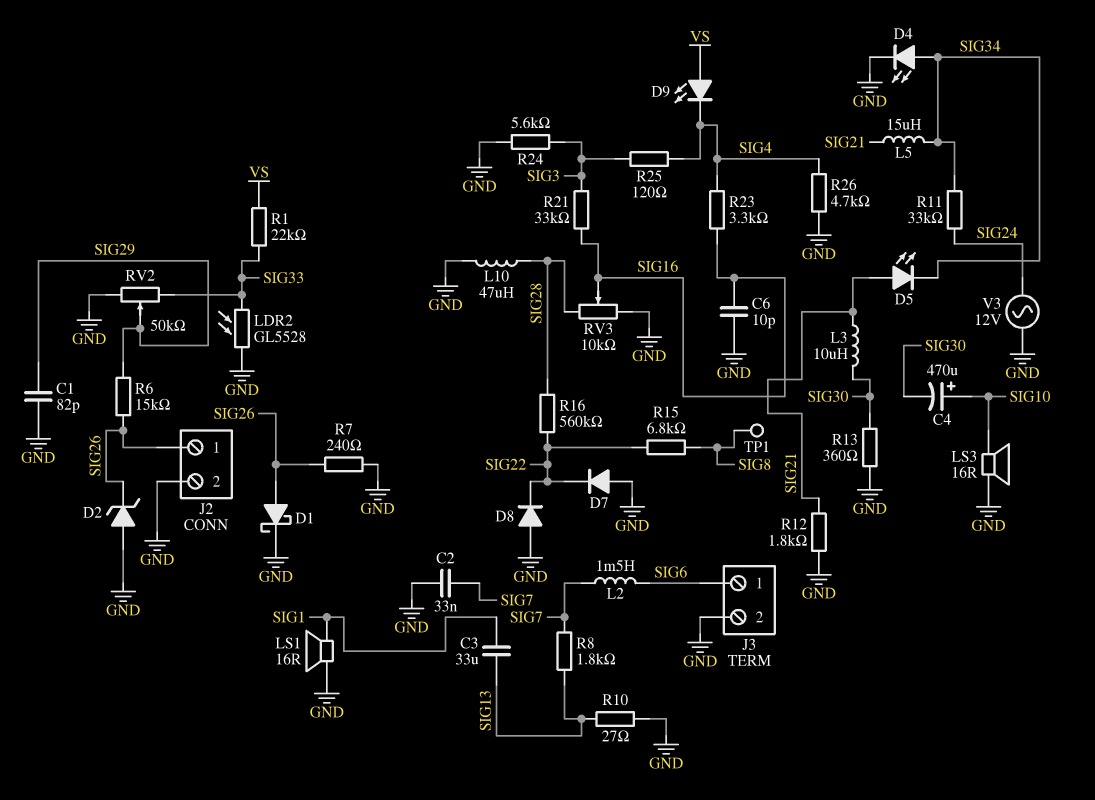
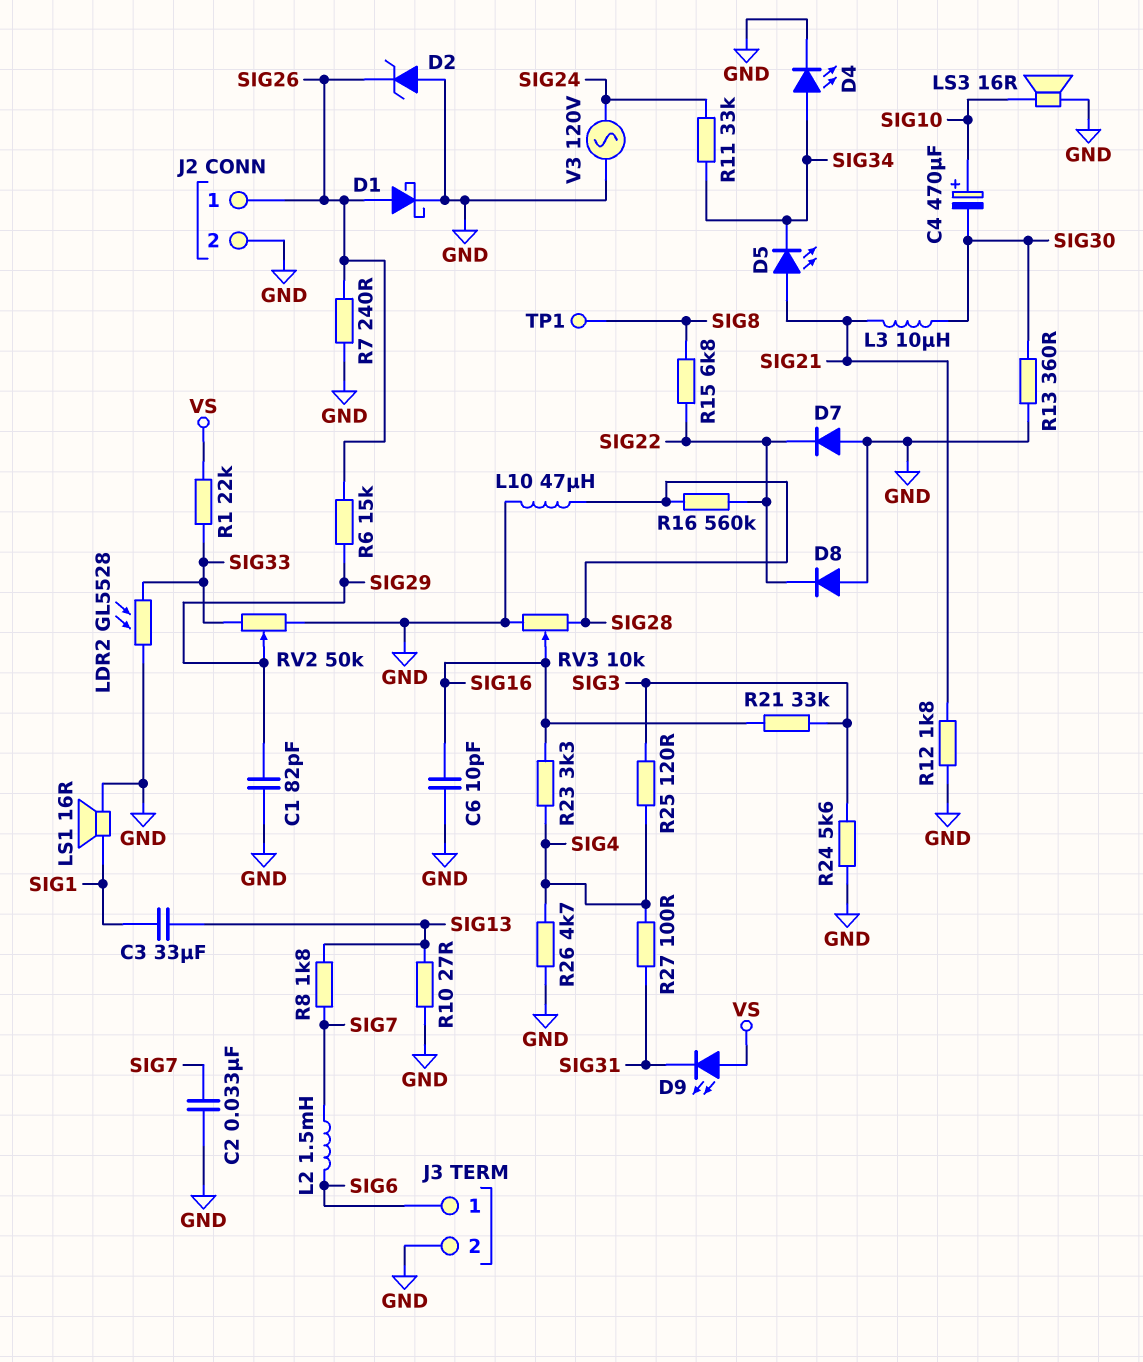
D9: LED (A VS, K SIG4) -> LED (A VS, K SIG31)
L5: 15uH (SIG21, SIG34) -> none
R27: none -> 100 (SIG4, SIG31)
V3: AC 12V (GND, SIG24) -> AC 120V (GND, SIG24)

